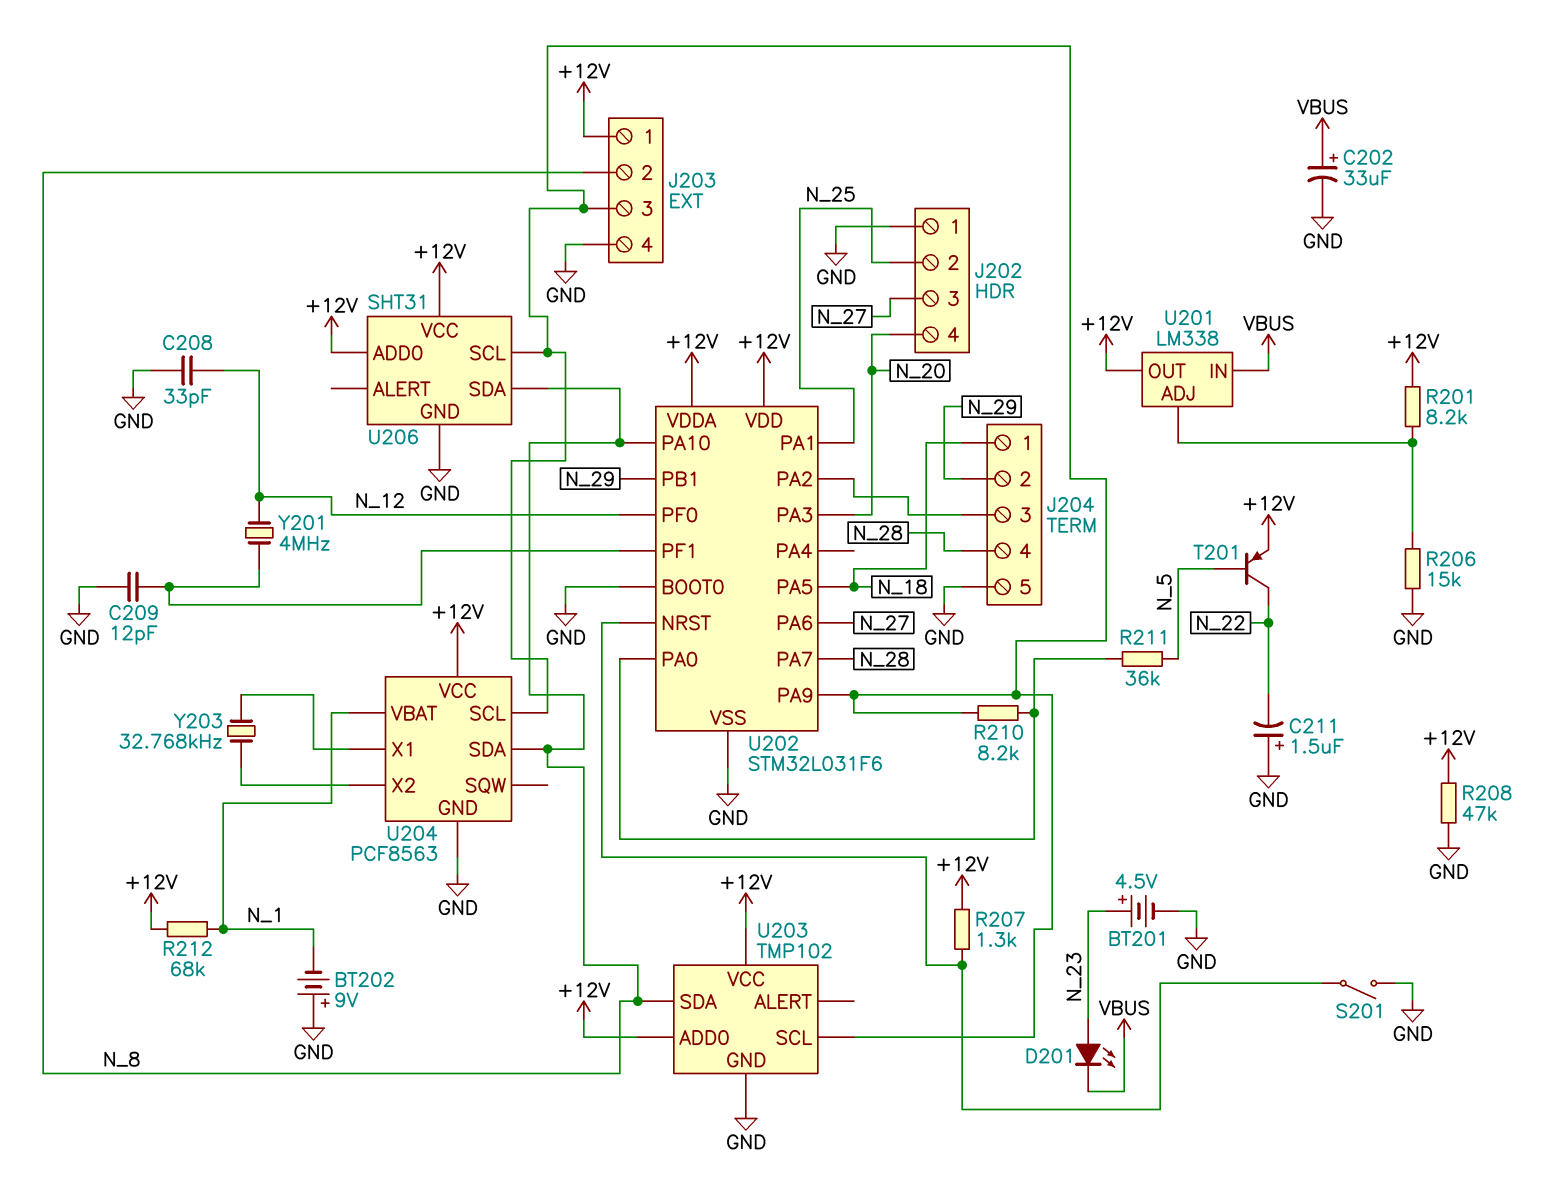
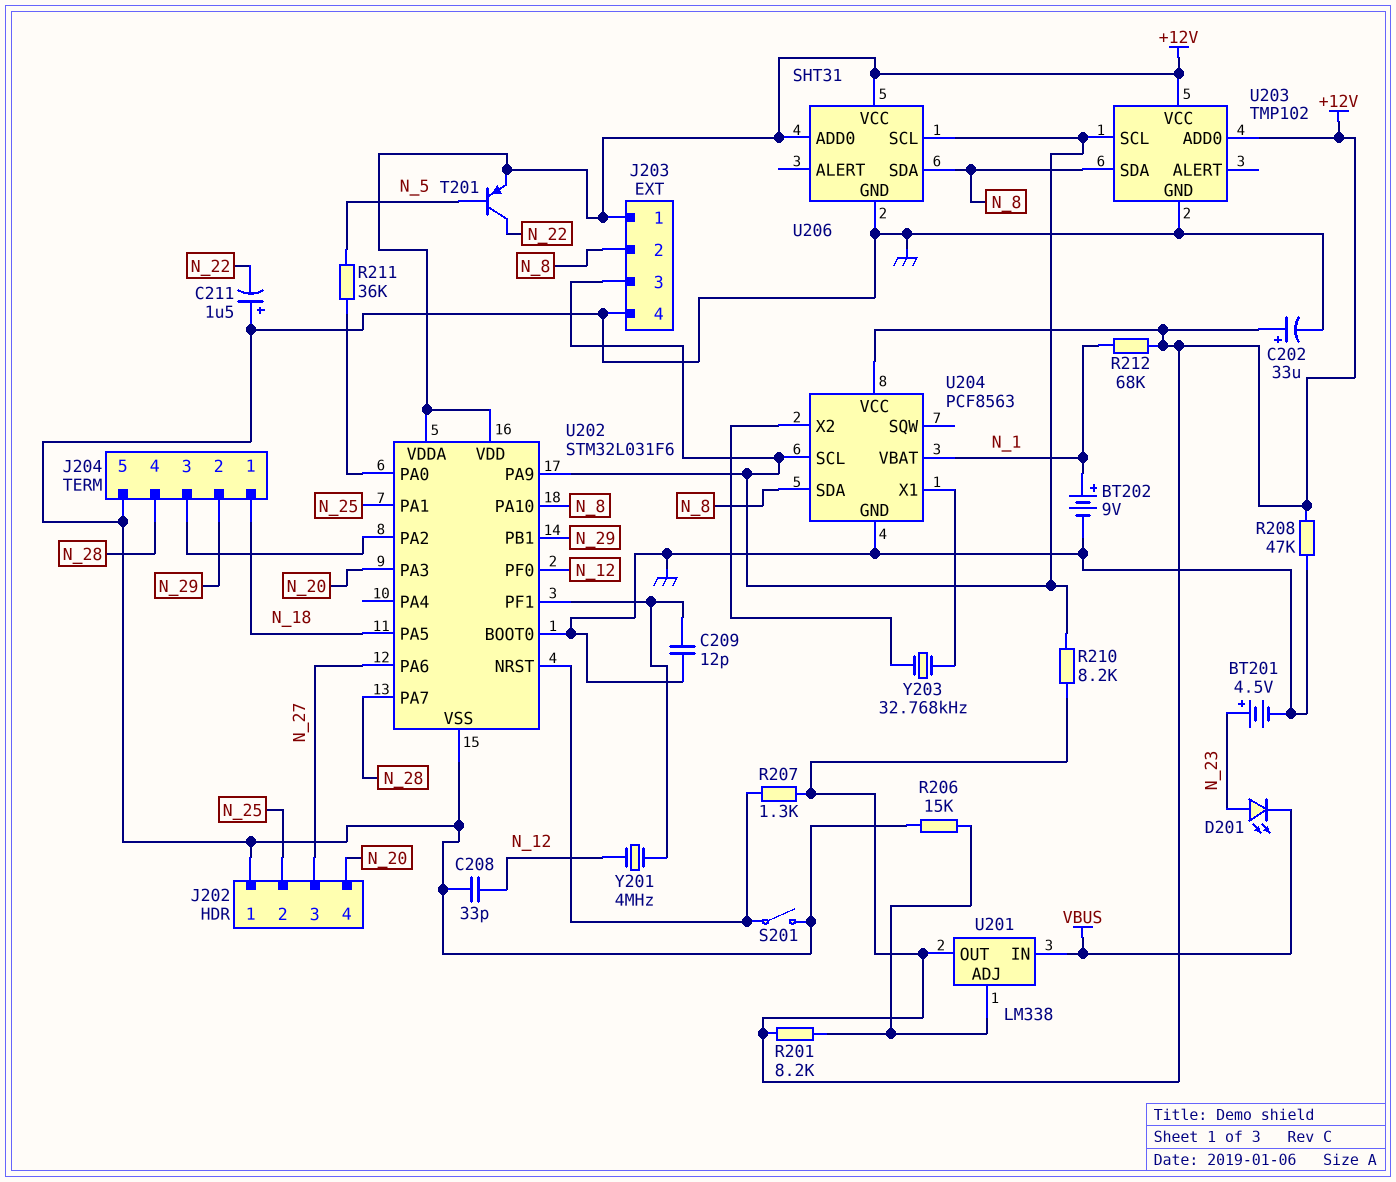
BT202: 9V (plus GND, minus N_1) -> 9V (plus N_1, minus GND)
C202: 33uF (plus VBUS, minus GND) -> 33uF (plus +12V, minus GND)
R210: 8.2k (J203/3, U202/PA0) -> 8.2k (+12V, J203/3)

